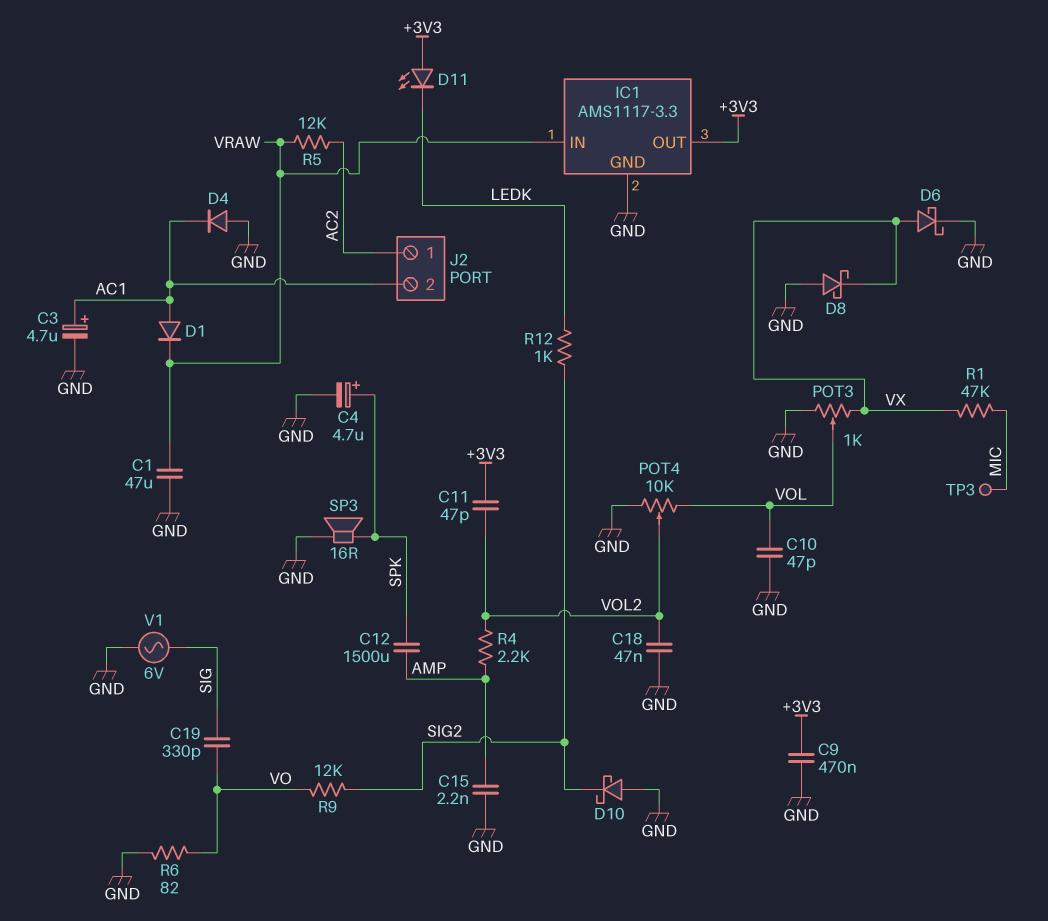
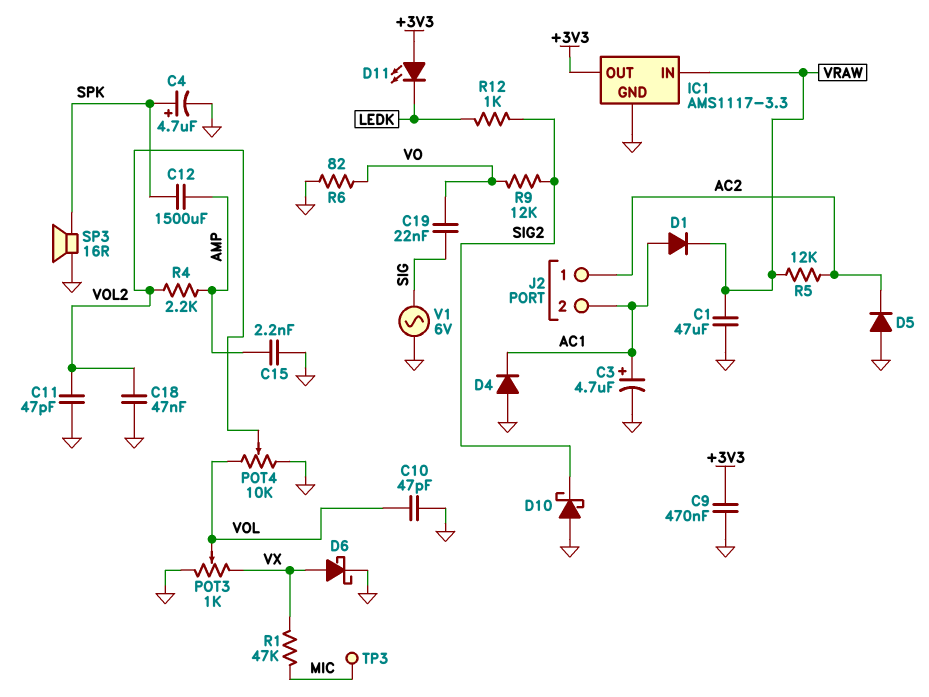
C11: 47pF (+3V3, VOL2) -> 47pF (GND, VOL2)
C19: 330pF (SIG, VO) -> 22nF (SIG, VO)
D5: none -> diode (A GND, K AC2)
D8: schottky (A GND, K VX) -> none

